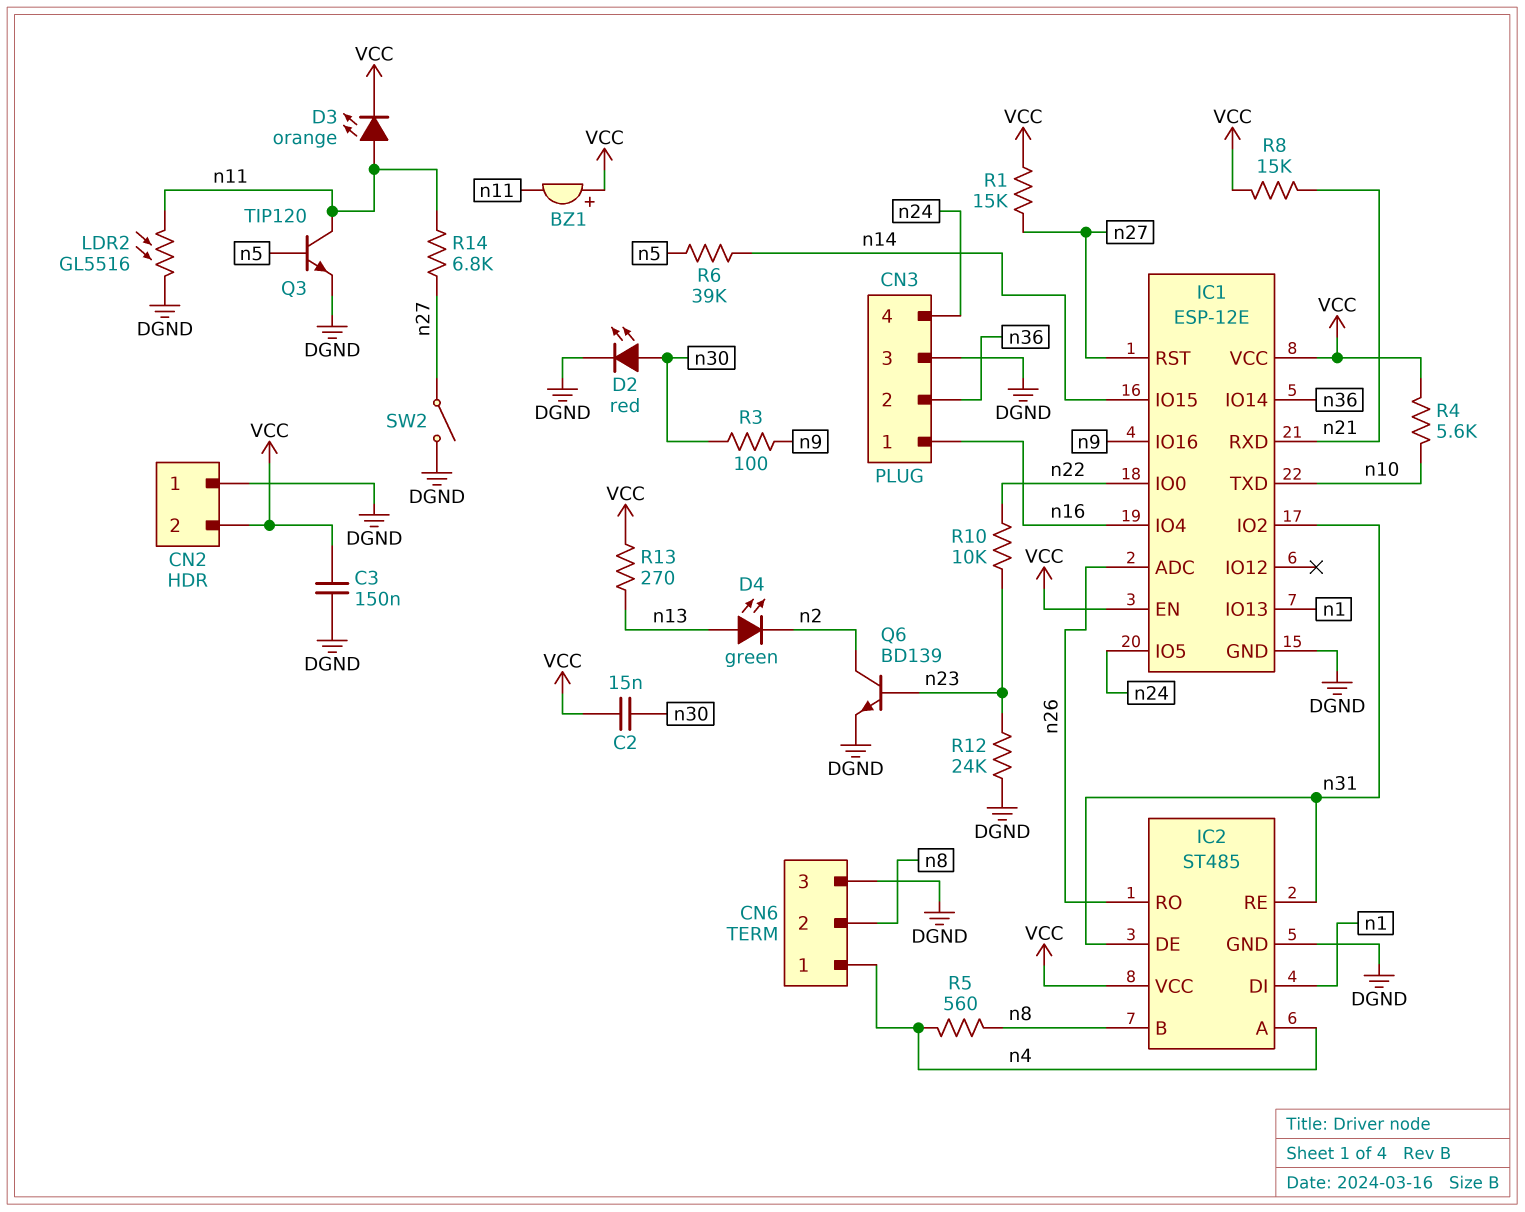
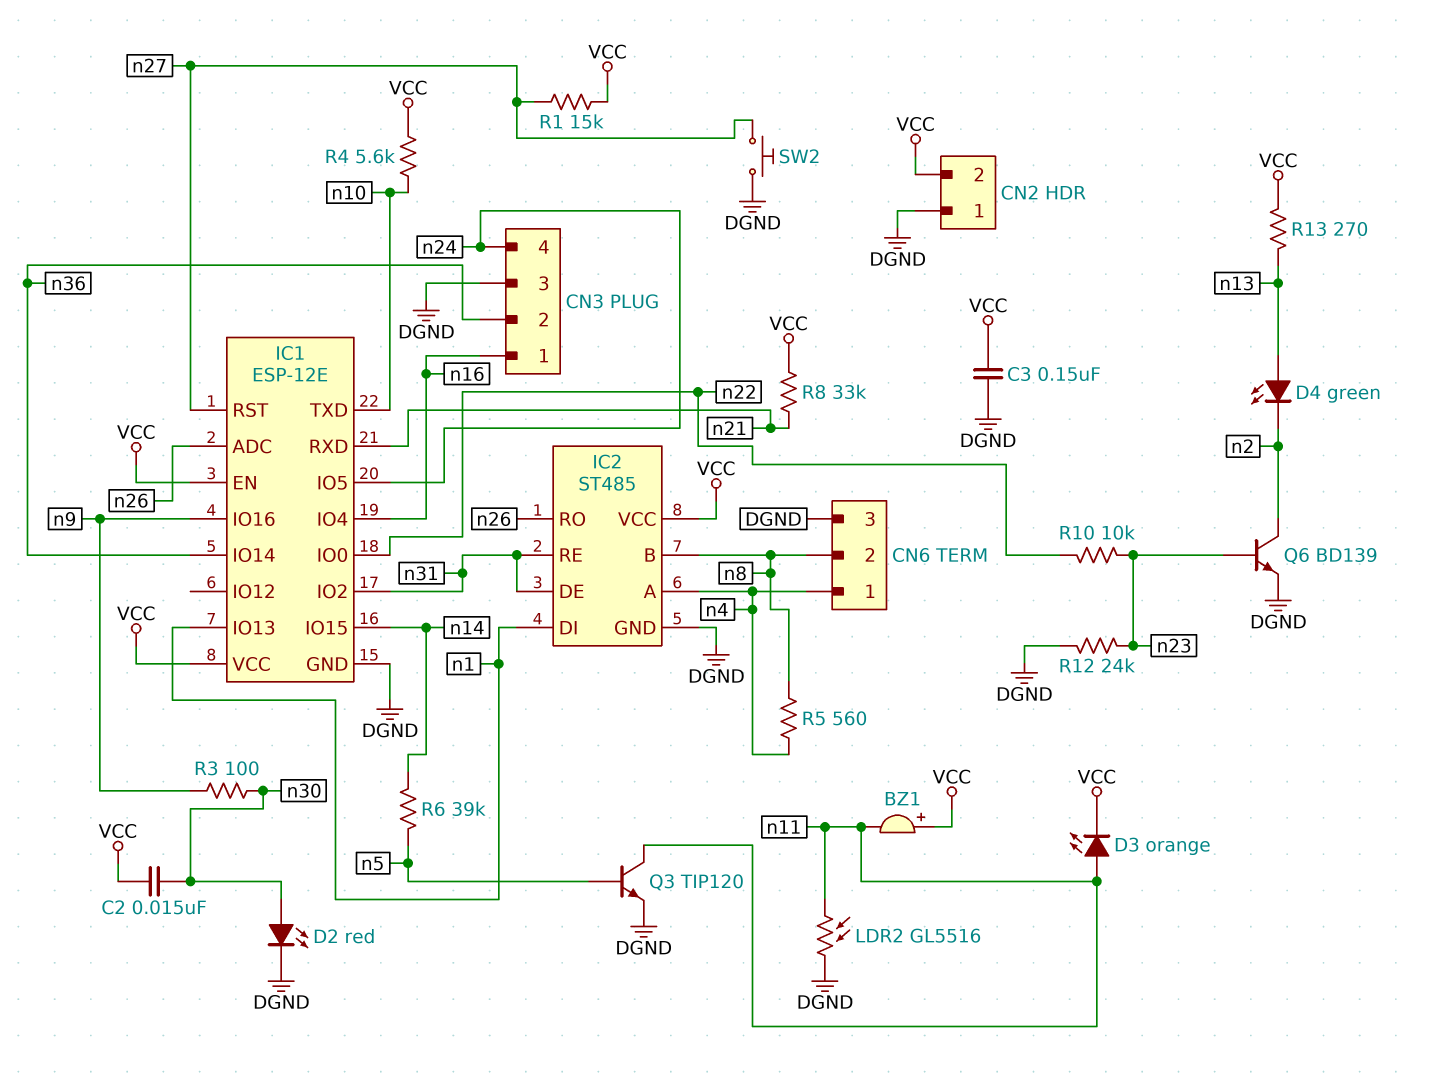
R8: 15k (VCC, n21) -> 33k (VCC, n21)
R14: 6.8k (n11, n27) -> none
SW2: switch (DGND, n27) -> button (DGND, n27)

